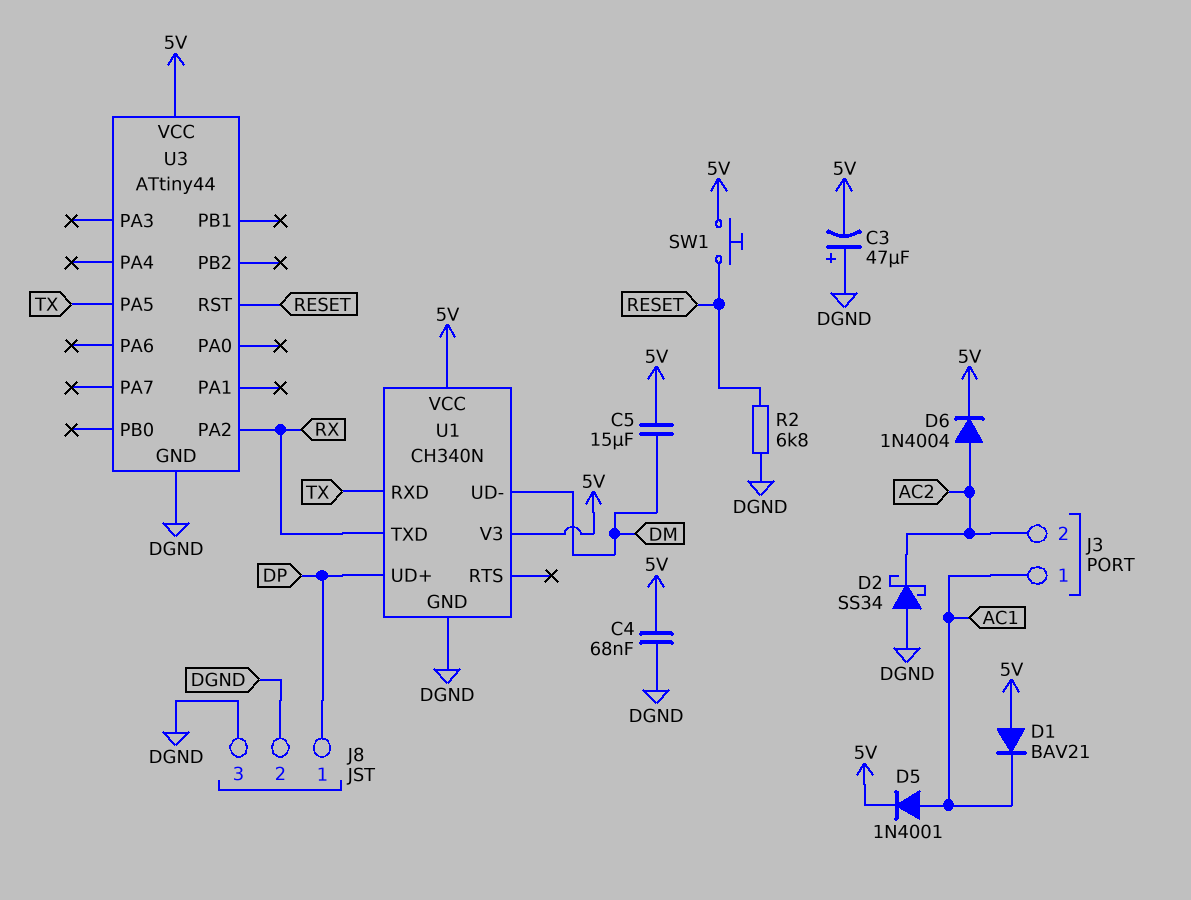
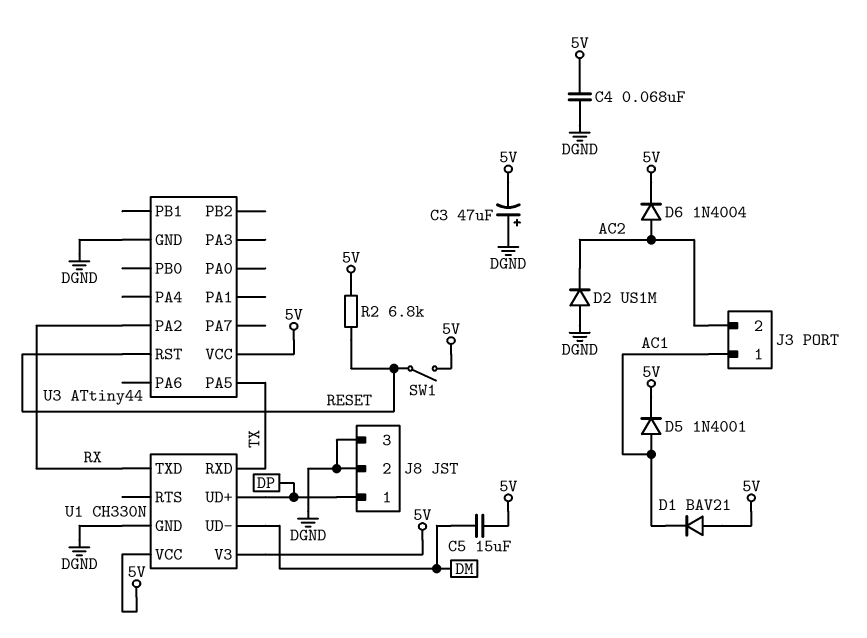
D2: schottky SS34 (A DGND, K AC2) -> diode US1M (A DGND, K AC2)
R2: 6.8k (DGND, RESET) -> 6.8k (5V, RESET)
SW1: button (5V, RESET) -> switch (5V, RESET)
U1: CH340N -> CH330N

